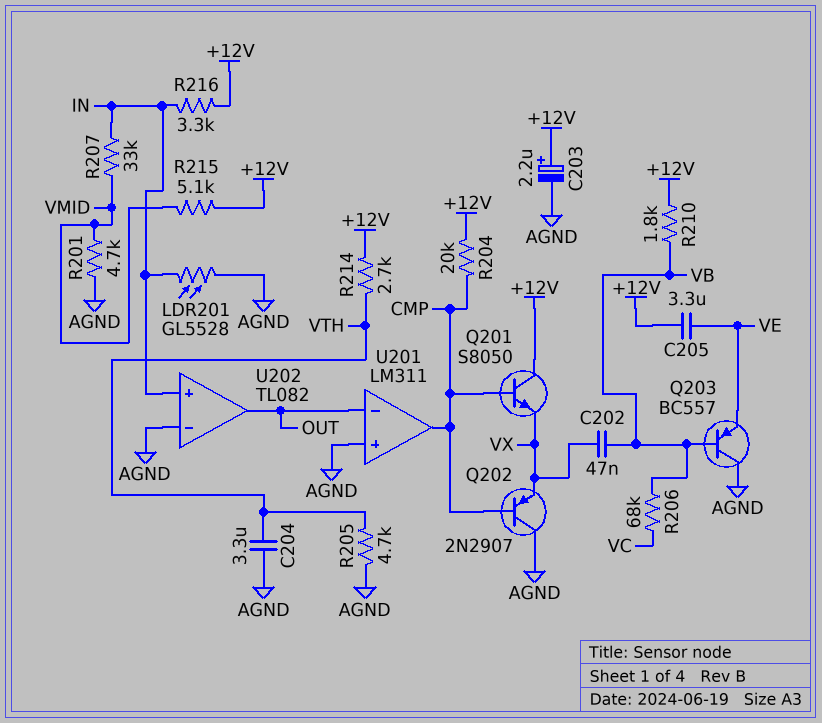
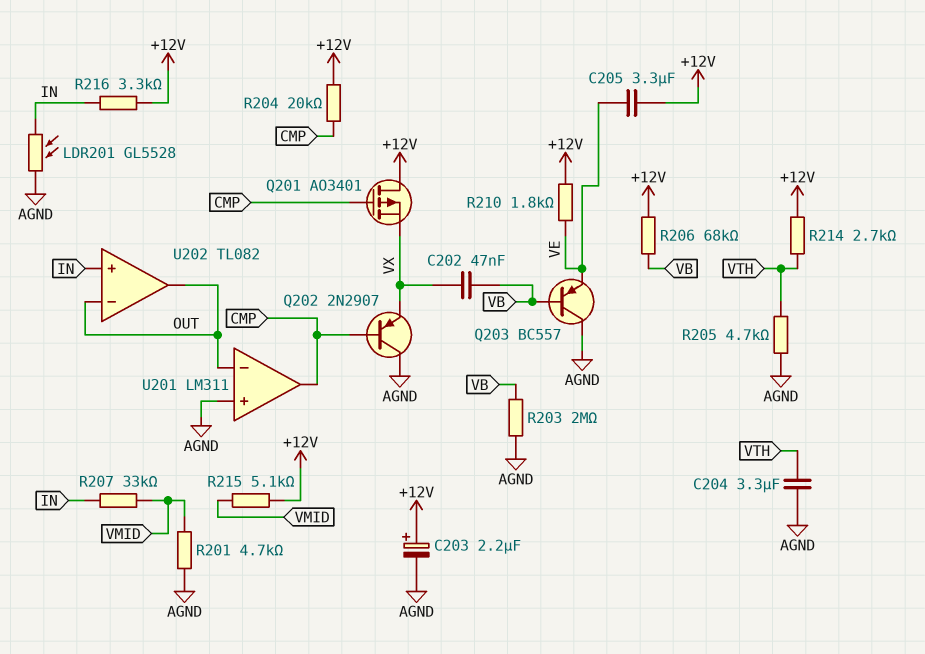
Q201: NPN S8050 (B CMP, C +12V, E VX) -> PMOS AO3401 (G CMP, D +12V, S VX)
R203: none -> 2M (AGND, VB)
R206: 68k (VB, VC) -> 68k (+12V, VB)
R210: 1.8k (+12V, VB) -> 1.8k (+12V, VE)
U202 pin in-: AGND -> OUT

